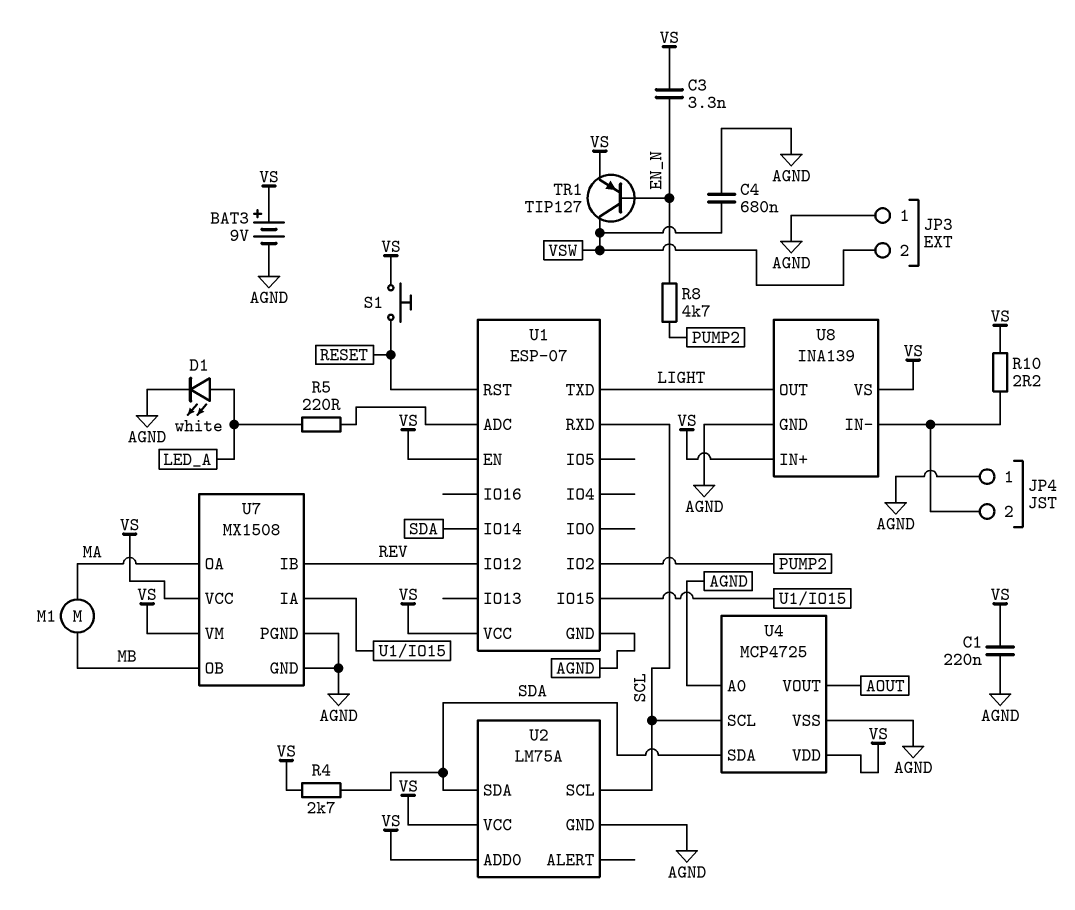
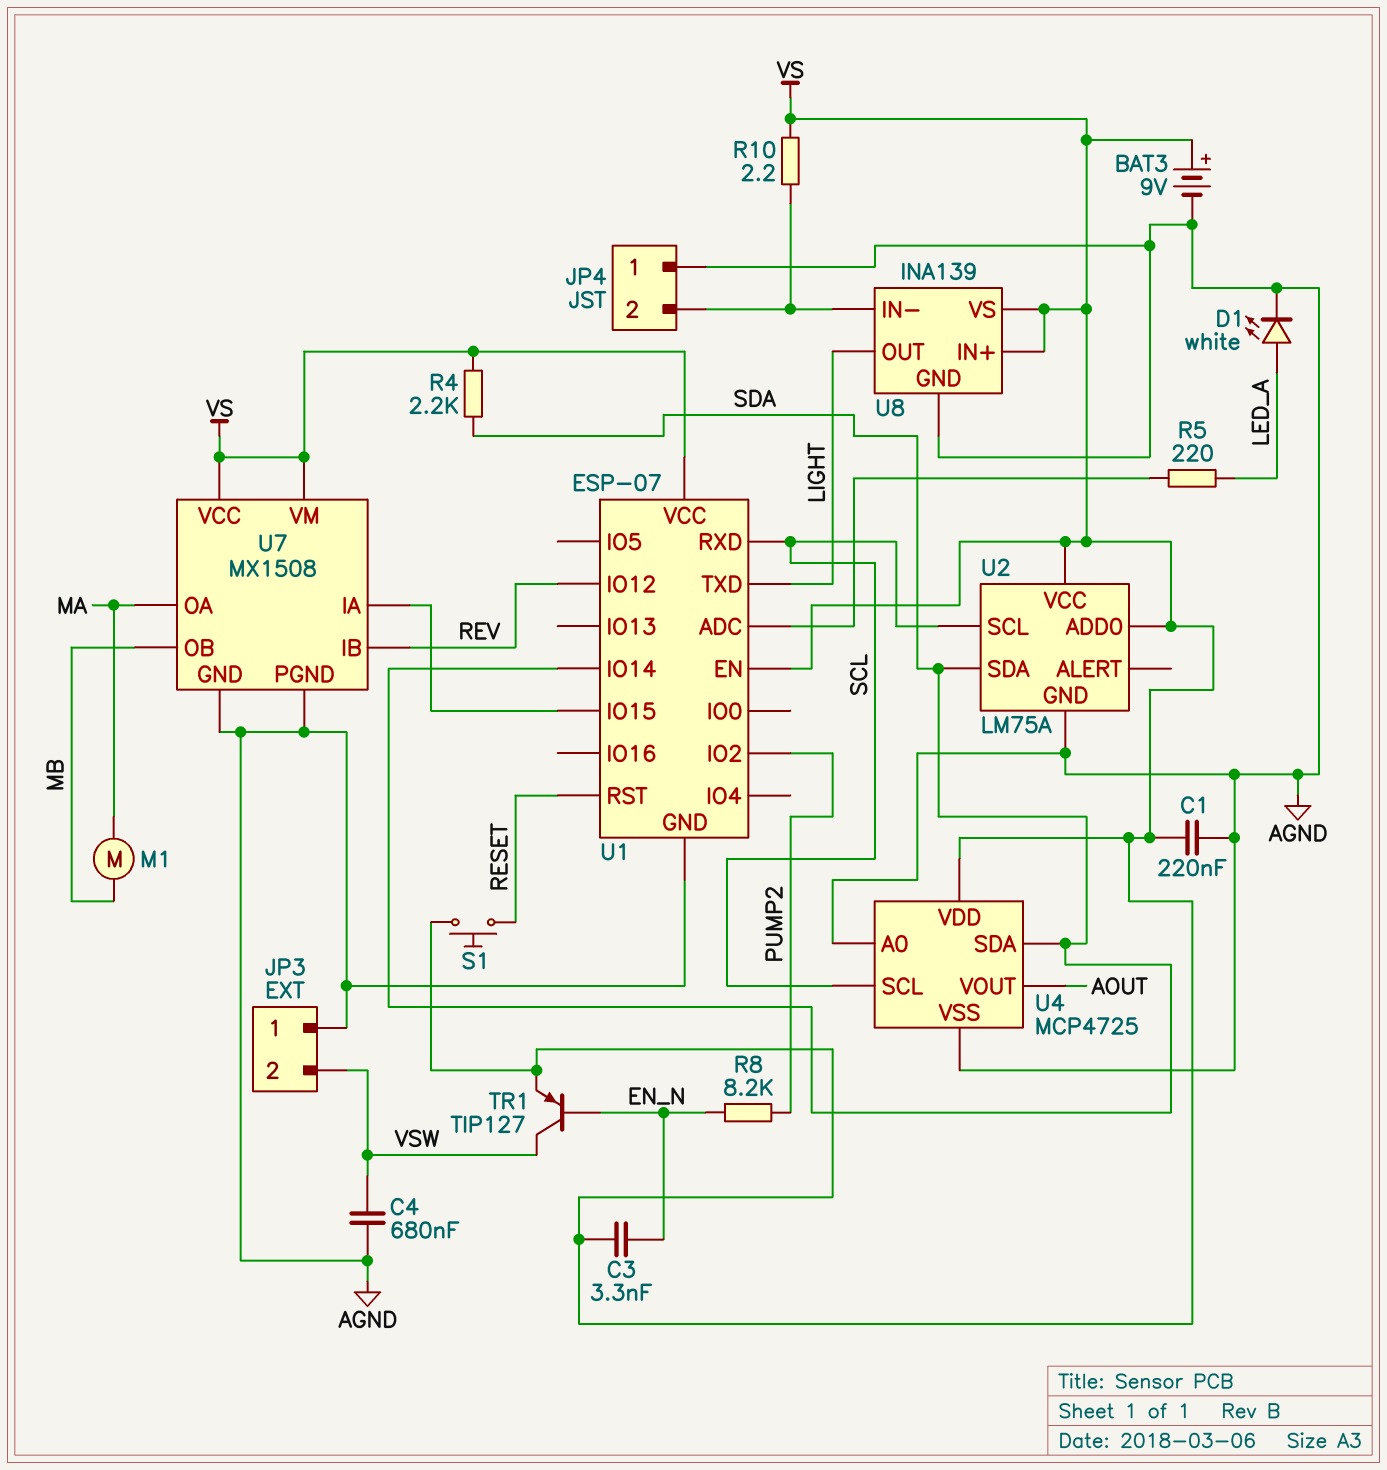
R4: 2.7k (SDA, VS) -> 2.2k (SDA, VS)
R8: 4.7k (EN_N, PUMP2) -> 8.2k (EN_N, PUMP2)

